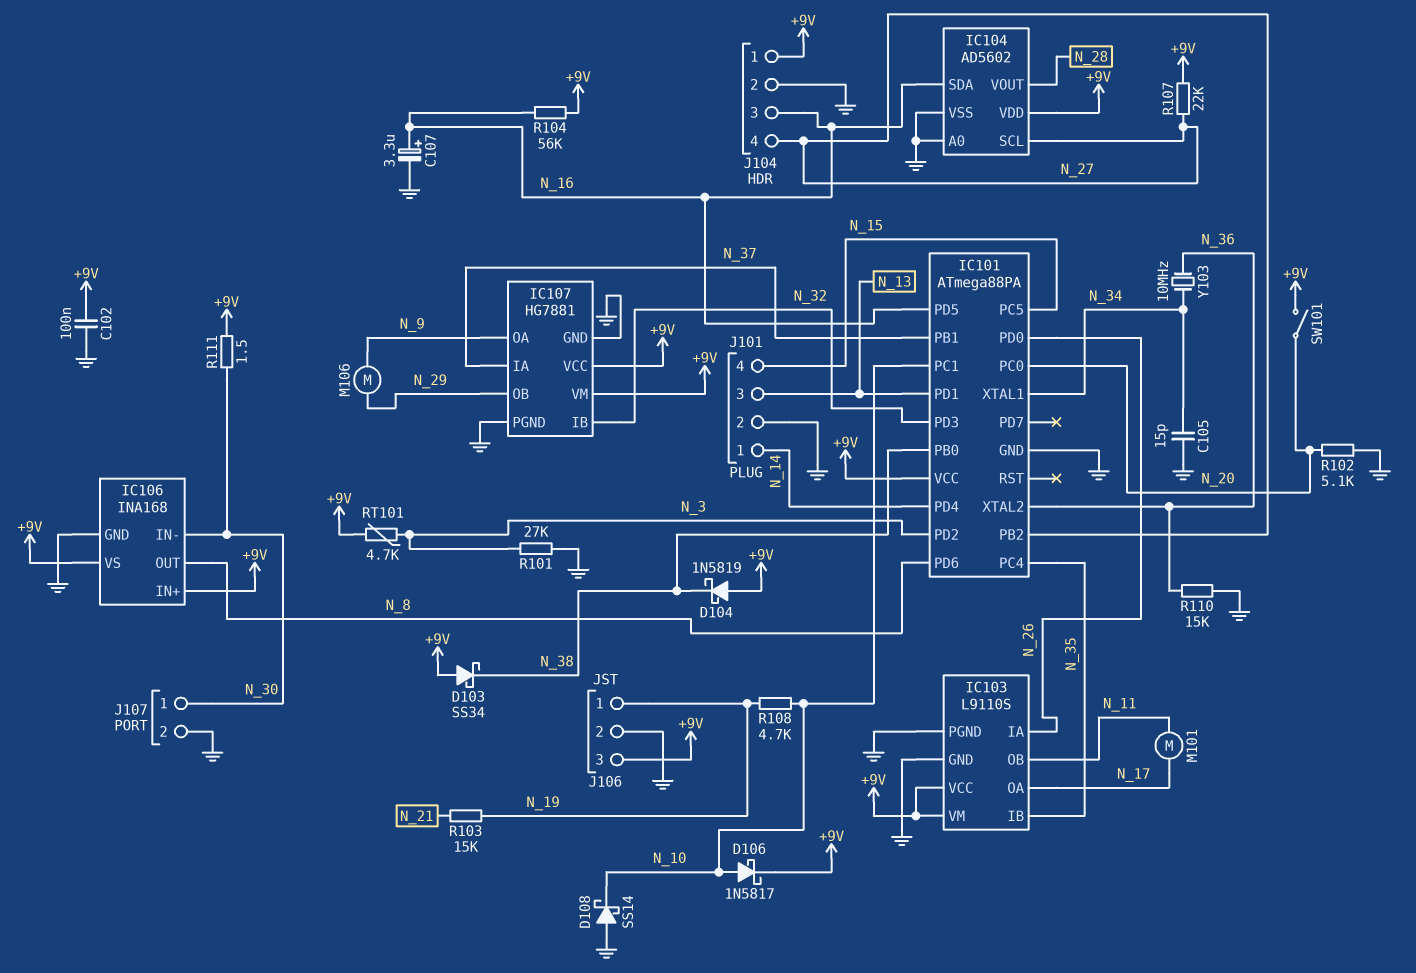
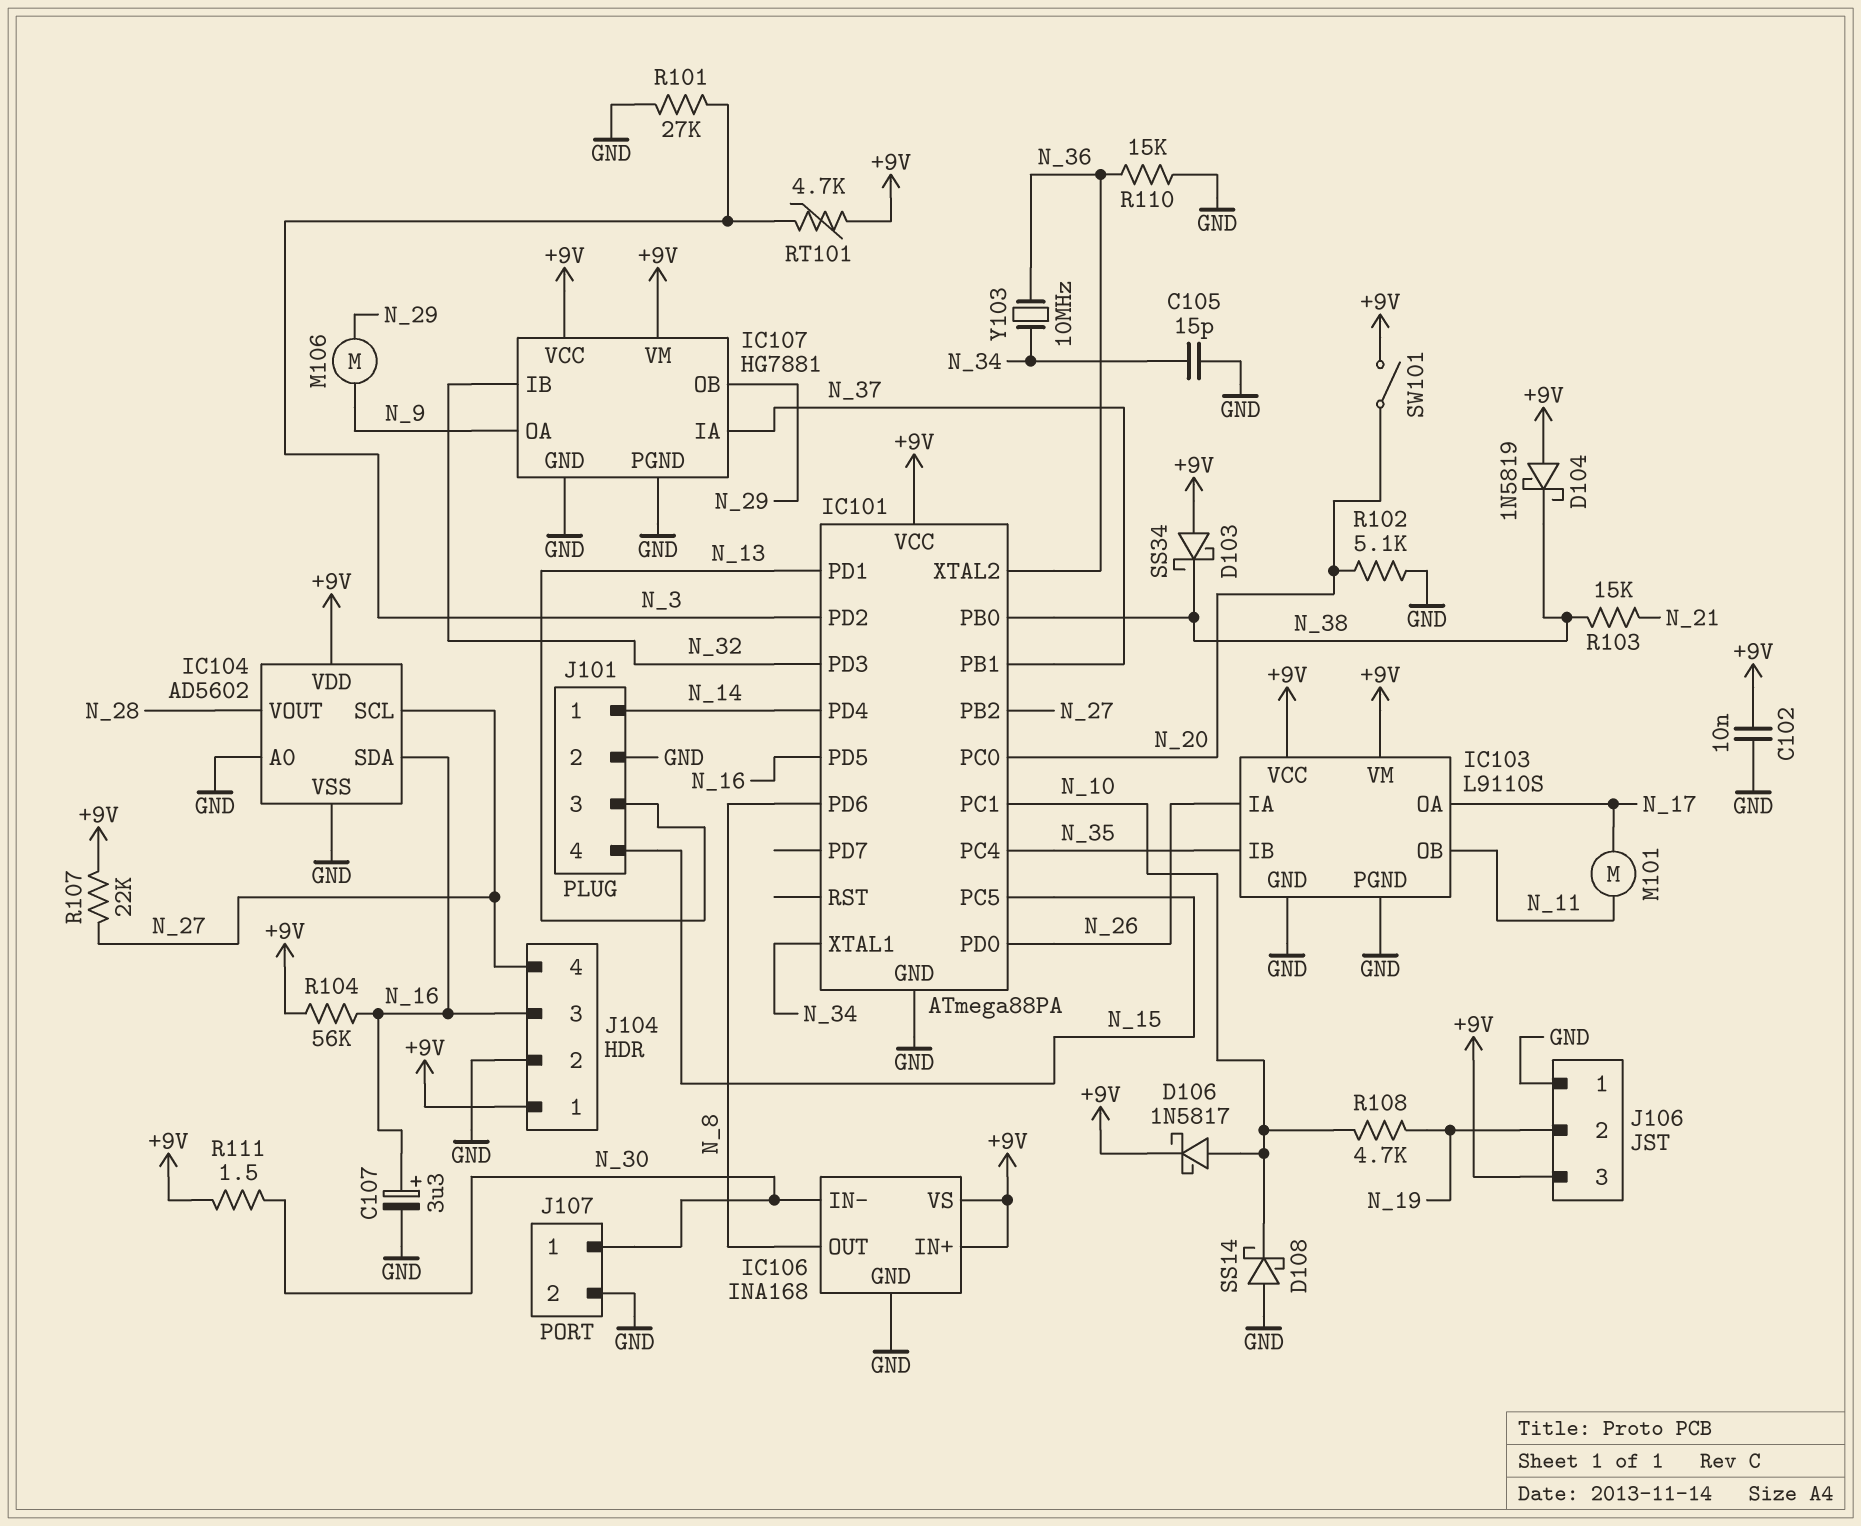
C102: 100nF (+9V, GND) -> 10nF (+9V, GND)
J106 pin 1: N_19 -> GND
J106 pin 2: GND -> N_19
R103: 15k (N_19, N_21) -> 15k (N_21, N_38)

